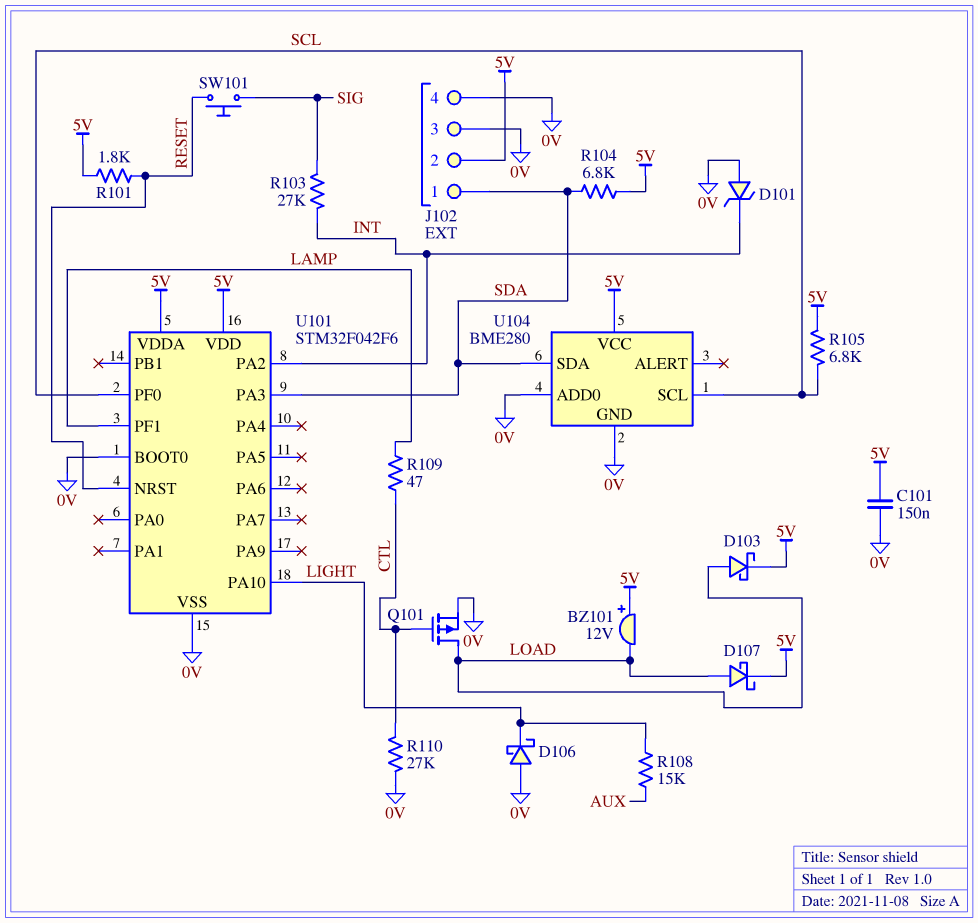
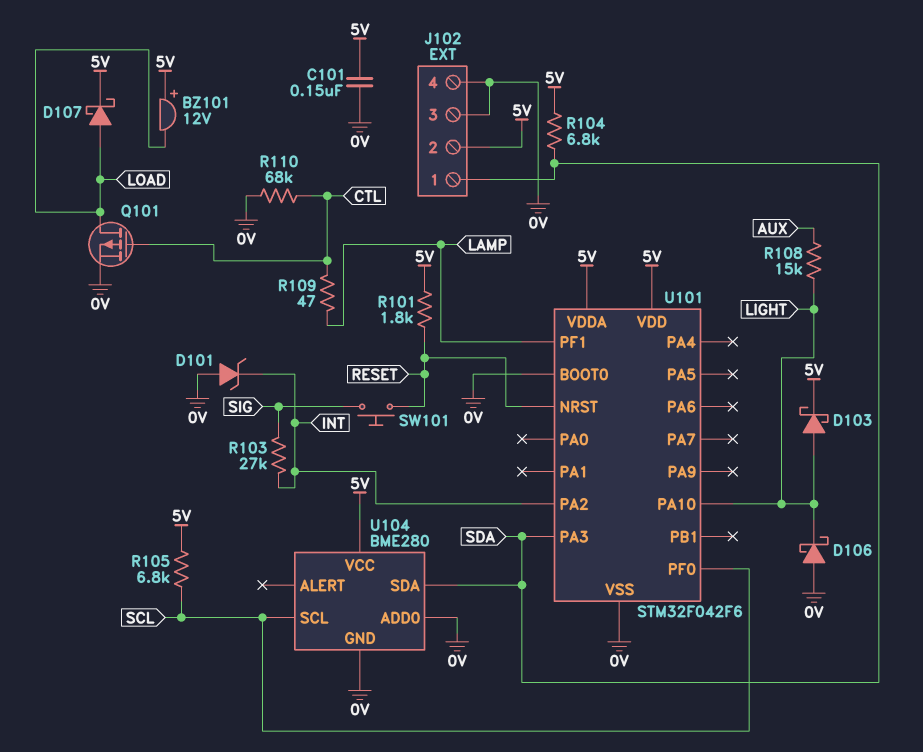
D103: schottky (A LOAD, K 5V) -> schottky (A LIGHT, K 5V)
R110: 27k (0V, CTL) -> 68k (0V, CTL)

